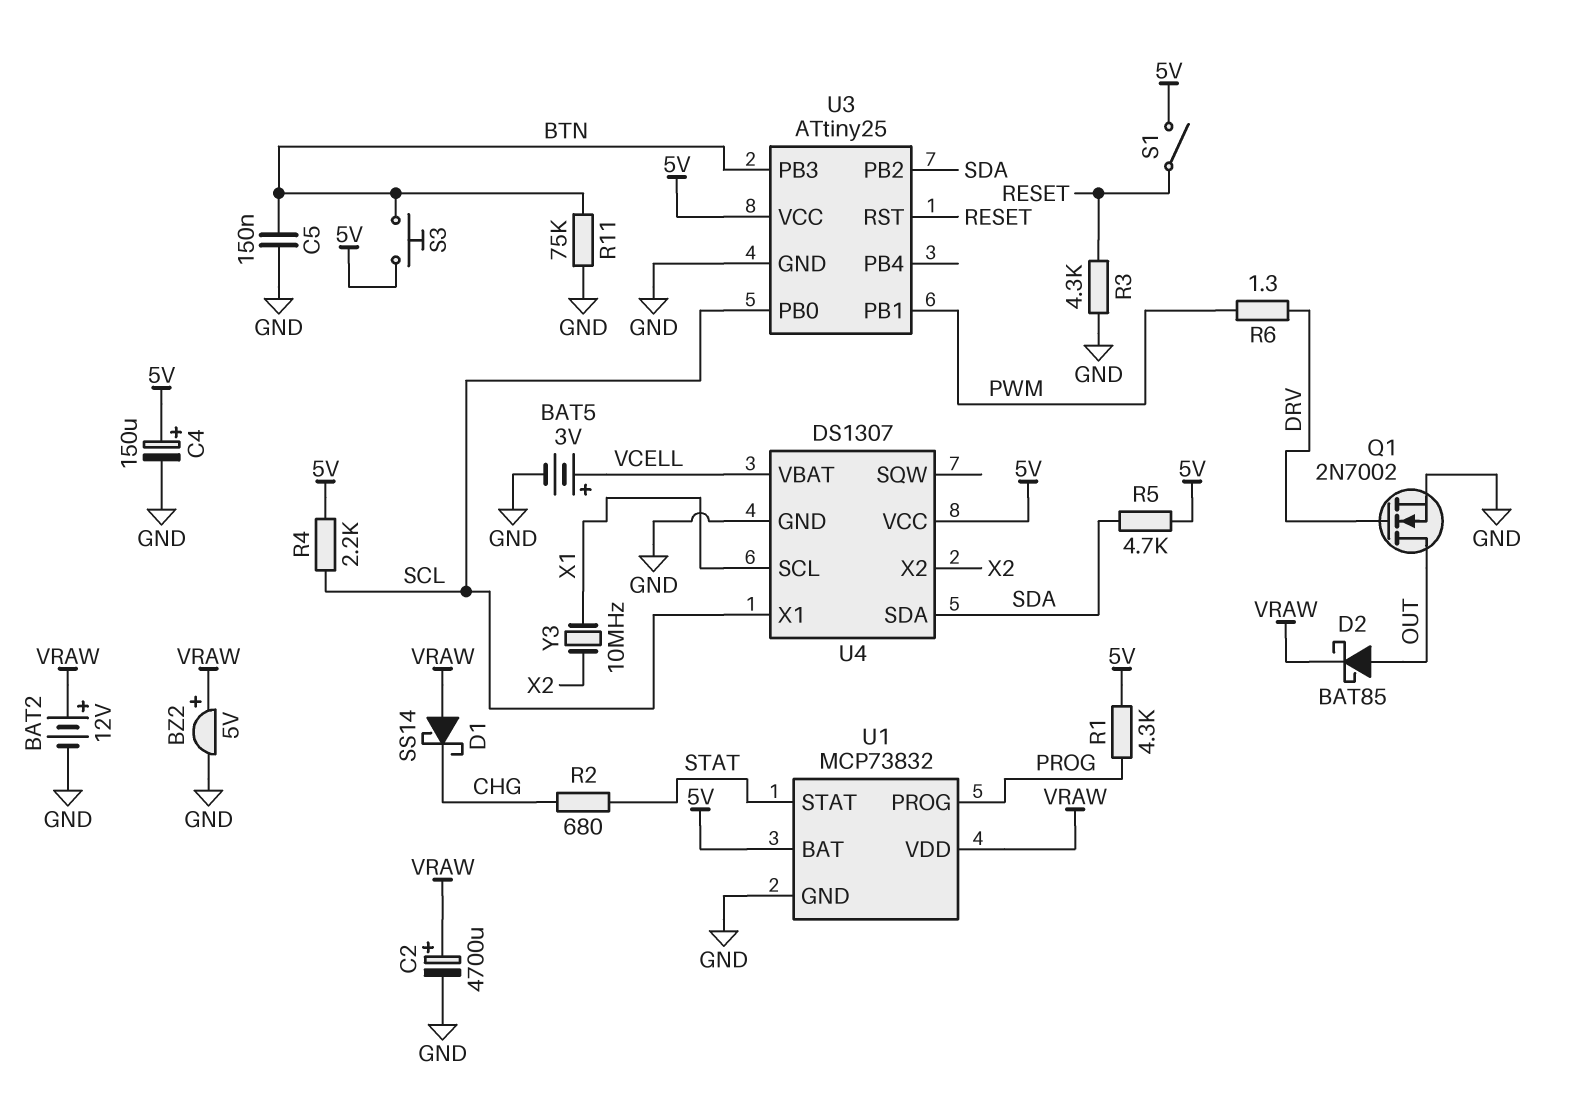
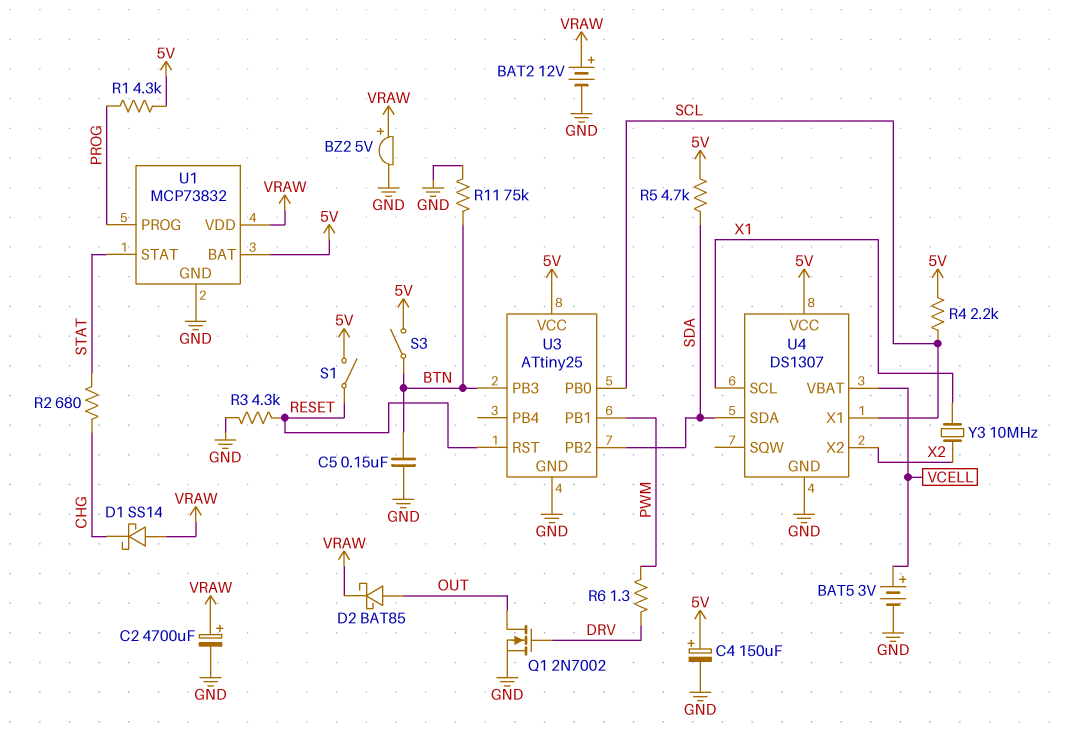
S3: button (5V, BTN) -> switch (5V, BTN)

